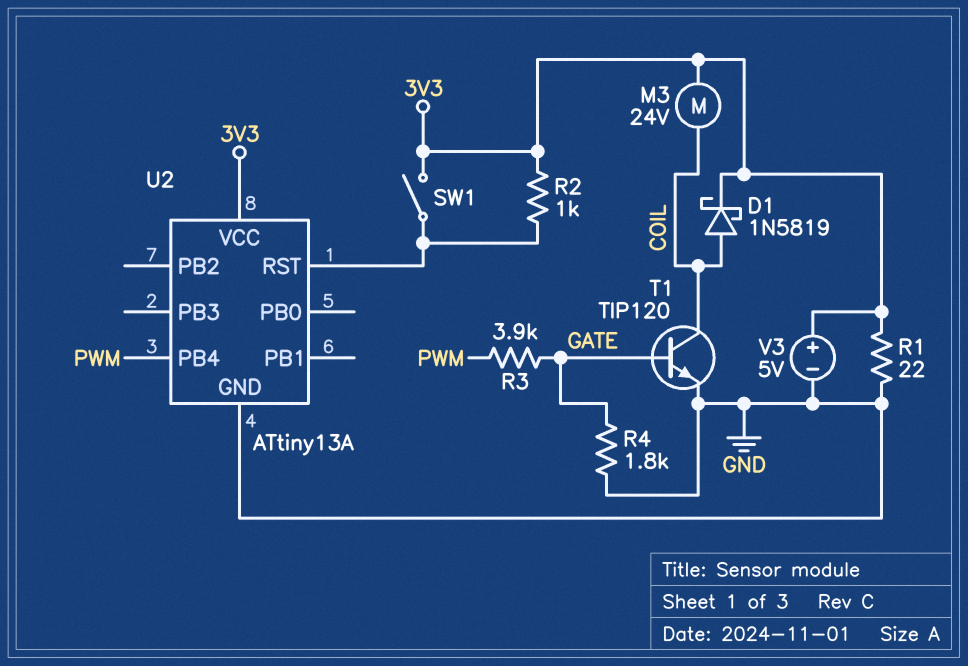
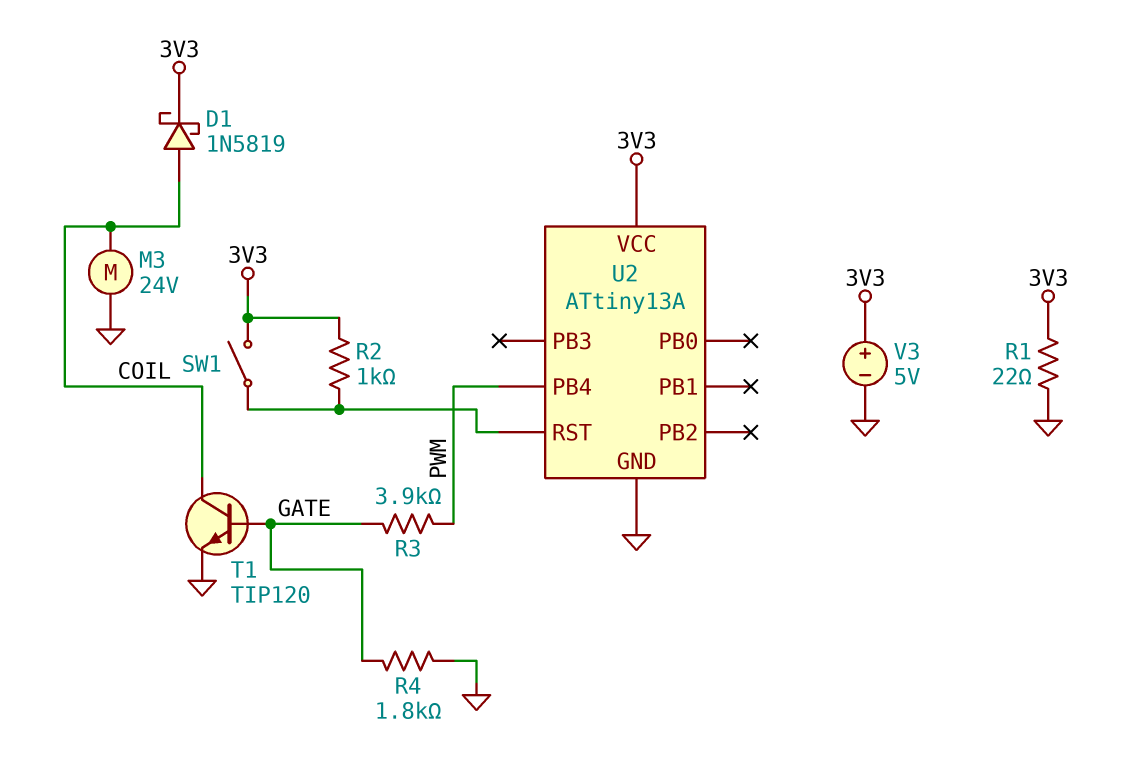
M3: motor 24V (3V3, COIL) -> motor 24V (COIL, GND)

